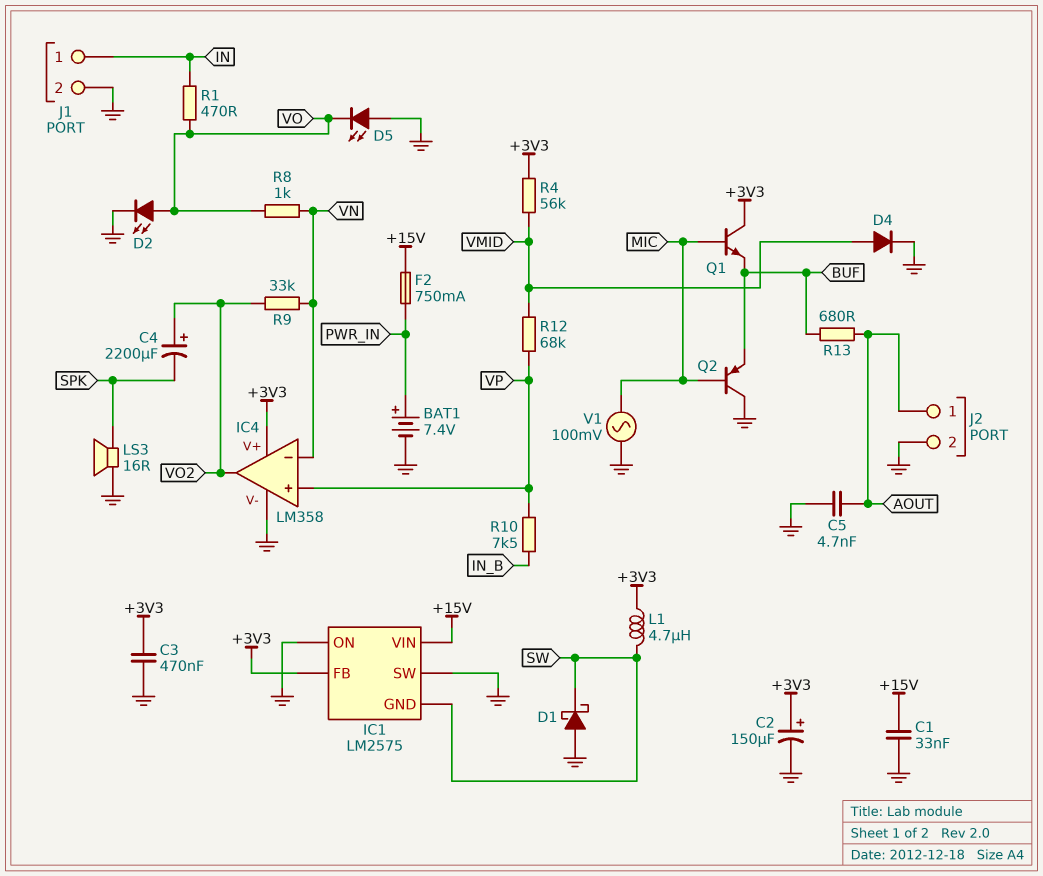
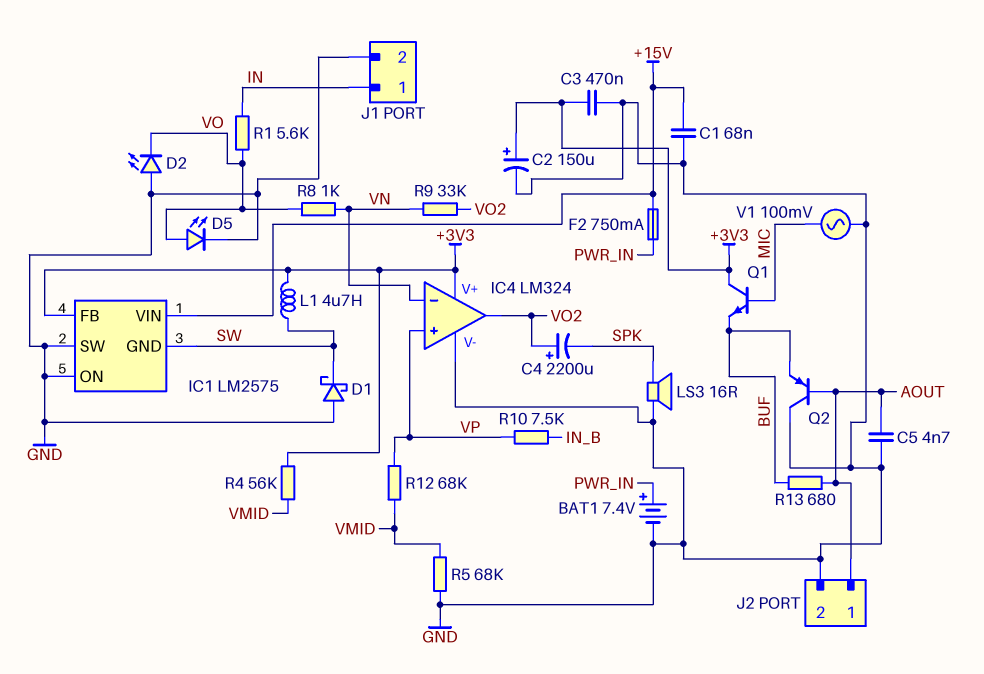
C1: 33nF (+15V, GND) -> 68nF (+15V, GND)
D2: LED (A VO, K GND) -> LED (A GND, K VO)
D4: diode (A VMID, K GND) -> none
D5: LED (A GND, K VO) -> LED (A VO, K GND)
IC4: LM358 -> LM324
Q2: PNP (B MIC, C GND, E BUF) -> PNP (B AOUT, C GND, E BUF)
R1: 470 (IN, VO) -> 5.6k (IN, VO)
R5: none -> 68k (GND, VMID)

